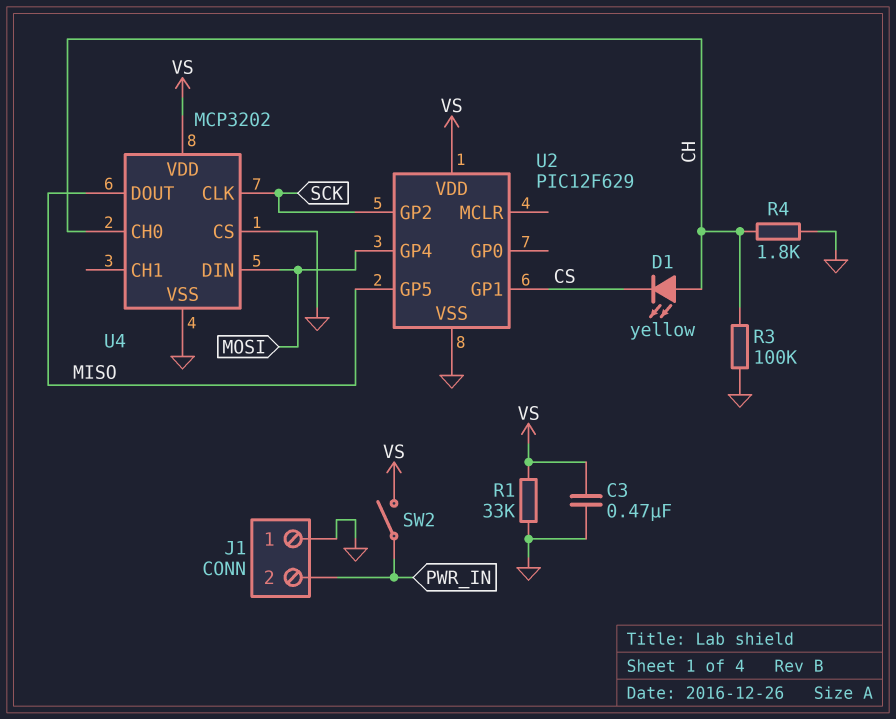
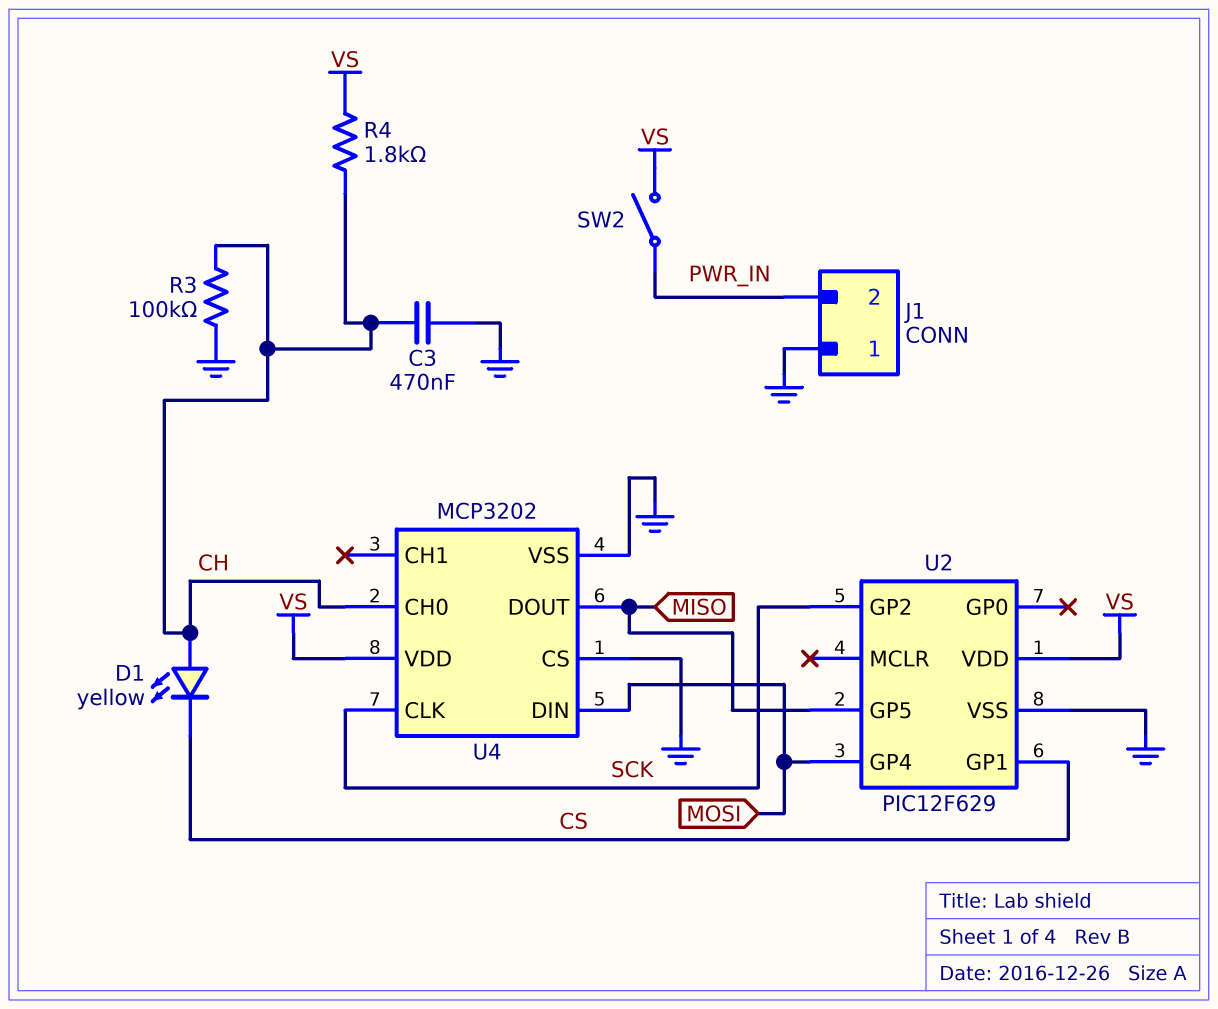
C3: 470nF (GND, VS) -> 470nF (CH, GND)
R1: 33k (GND, VS) -> none
R4: 1.8k (CH, GND) -> 1.8k (CH, VS)

